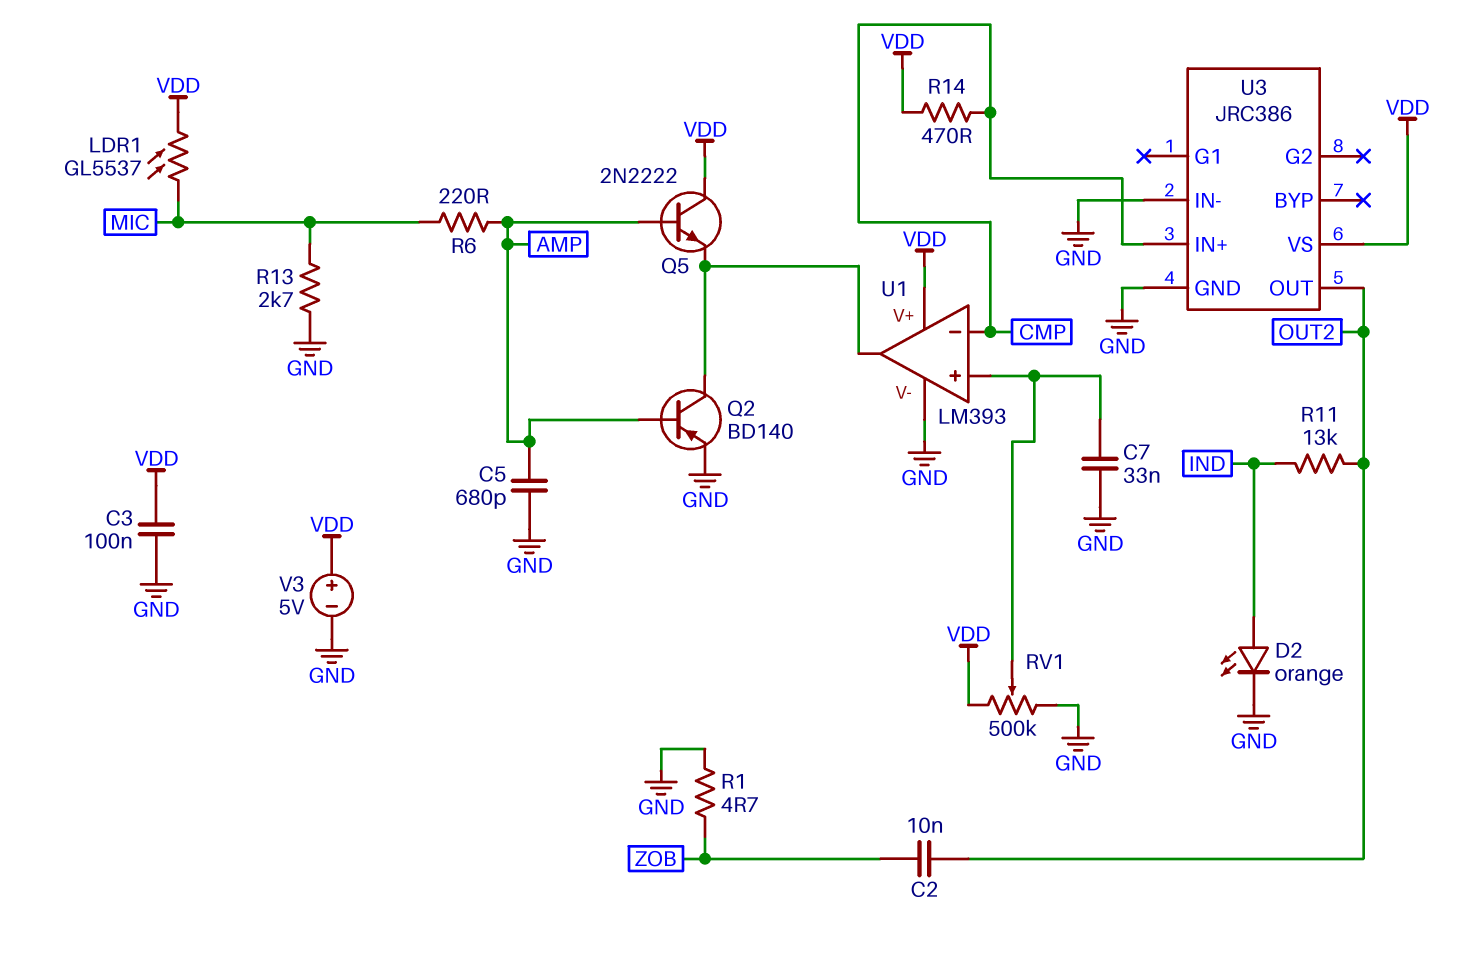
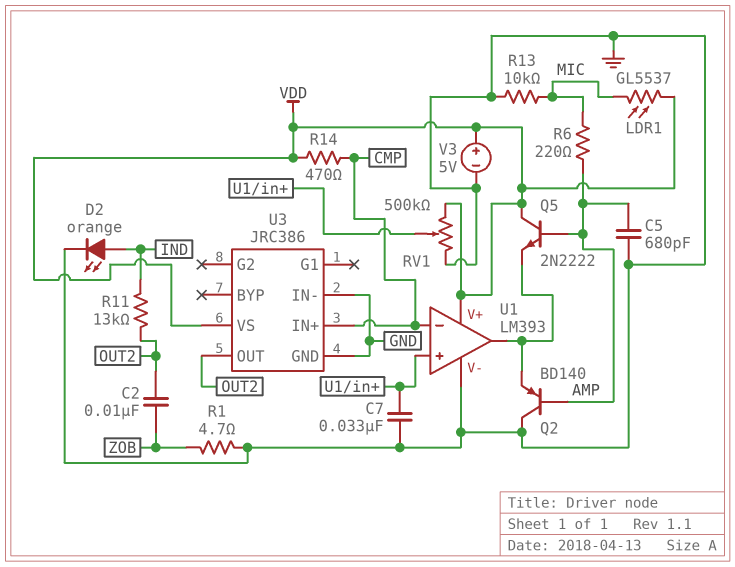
C3: 100nF (GND, VDD) -> none
Q2: PNP BD140 (B AMP, C U1/out, E GND) -> PNP BD140 (B AMP, C GND, E U1/out)
R13: 2.7k (GND, MIC) -> 10k (GND, MIC)

